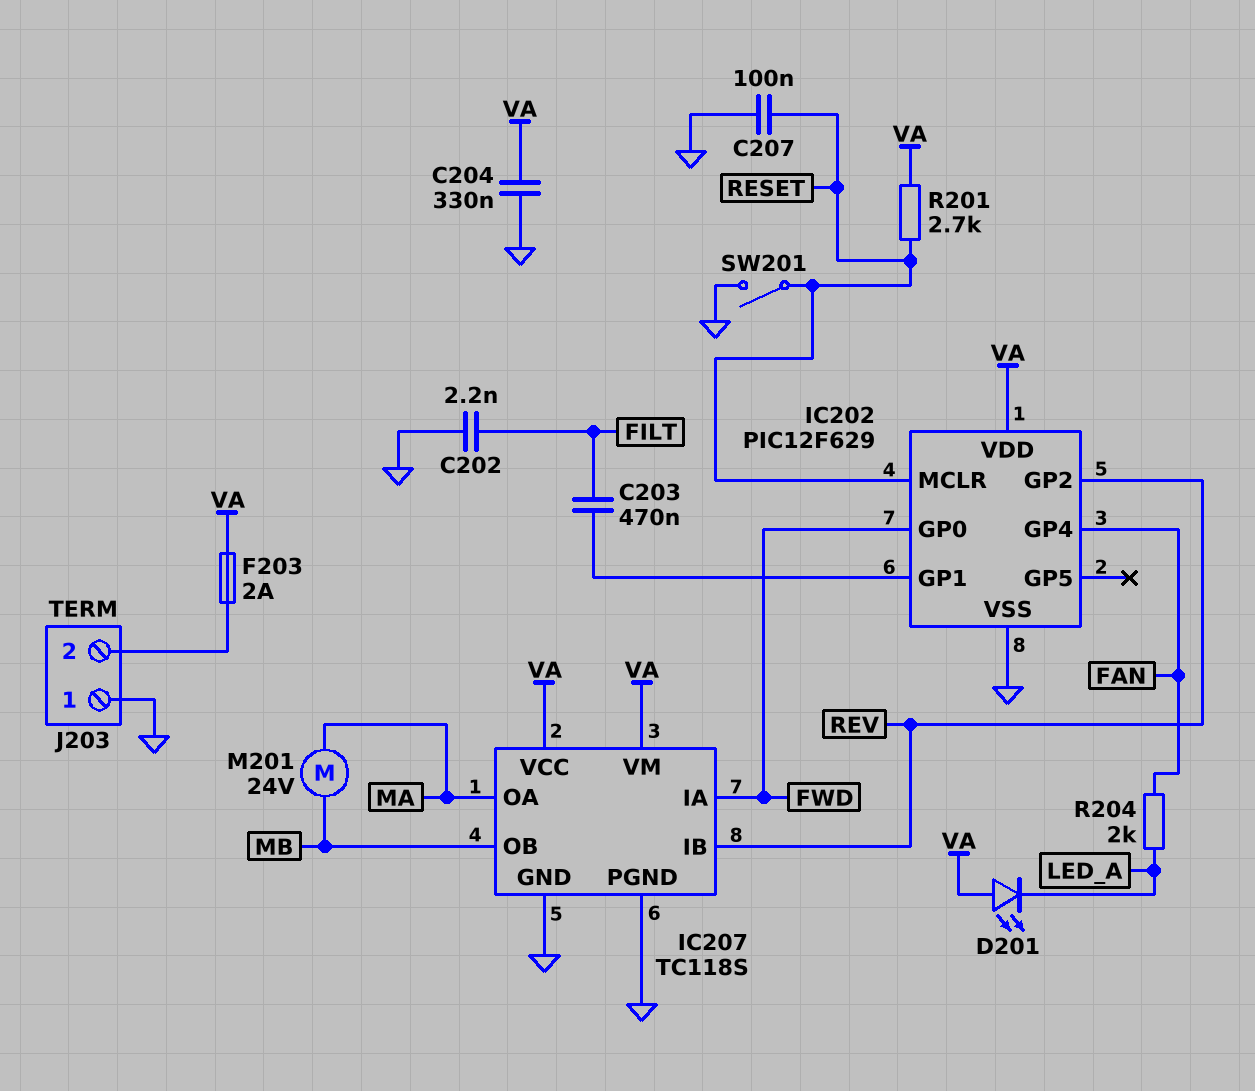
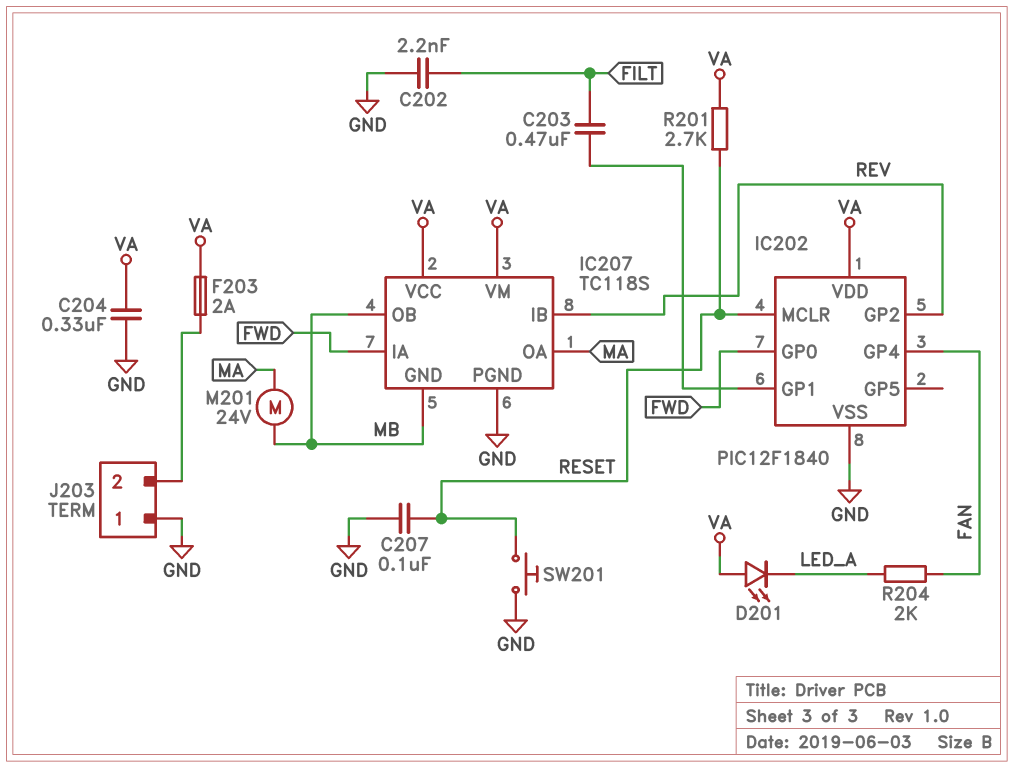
IC202: PIC12F629 -> PIC12F1840
IC207 pin GND: GND -> MB
SW201: switch (GND, RESET) -> button (GND, RESET)

